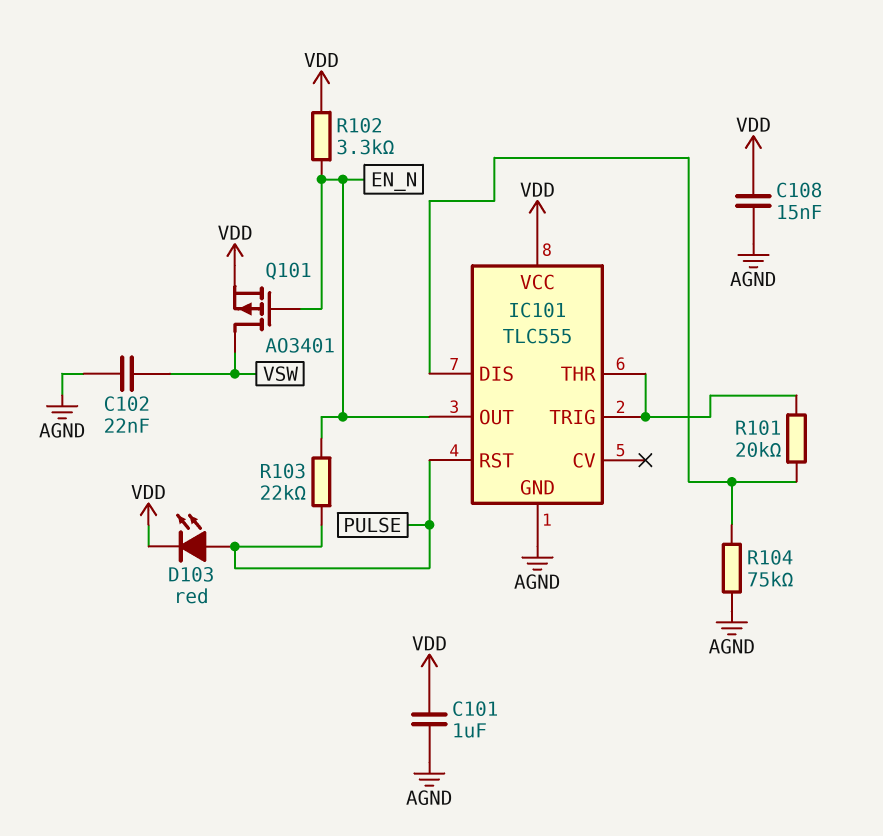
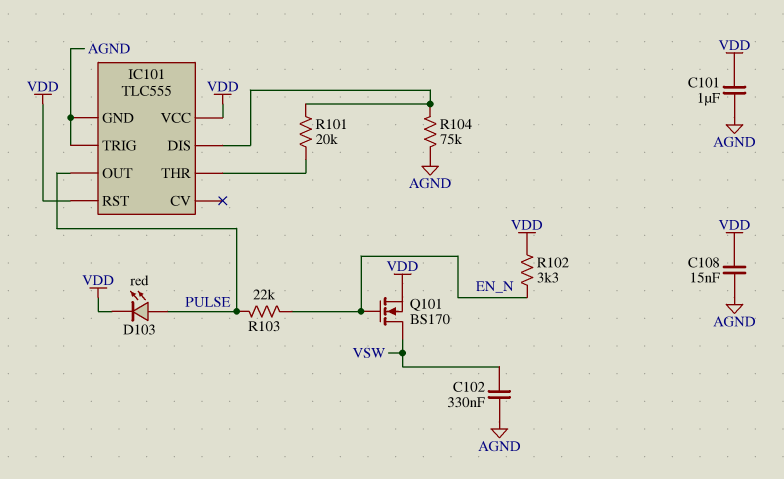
C102: 22nF (AGND, VSW) -> 330nF (AGND, VSW)
IC101 pin OUT: EN_N -> PULSE
IC101 pin RST: PULSE -> VDD
IC101 pin TRIG: IC101/THR -> AGND
Q101: PMOS AO3401 (G EN_N, D VSW, S VDD) -> NMOS BS170 (G EN_N, D VSW, S VDD)

